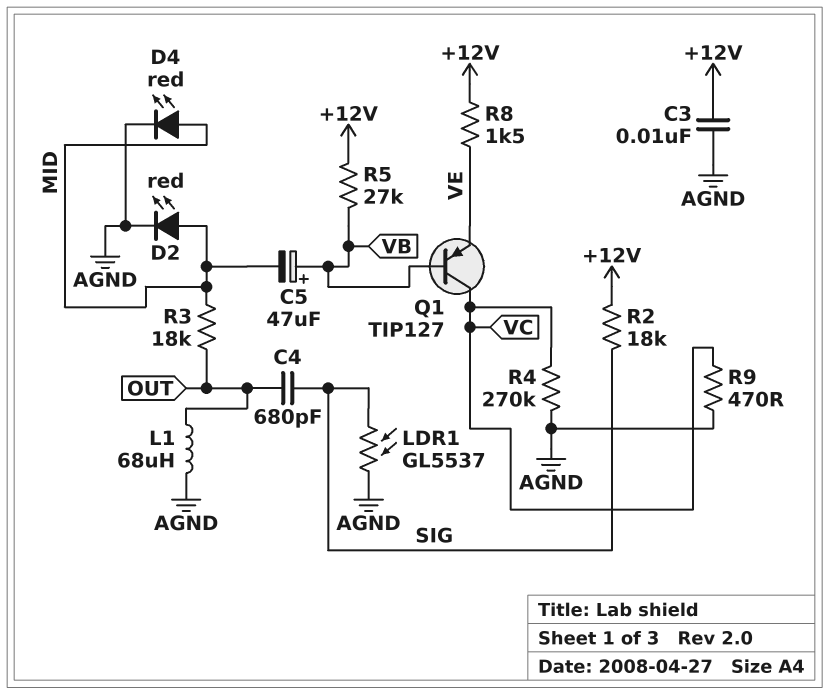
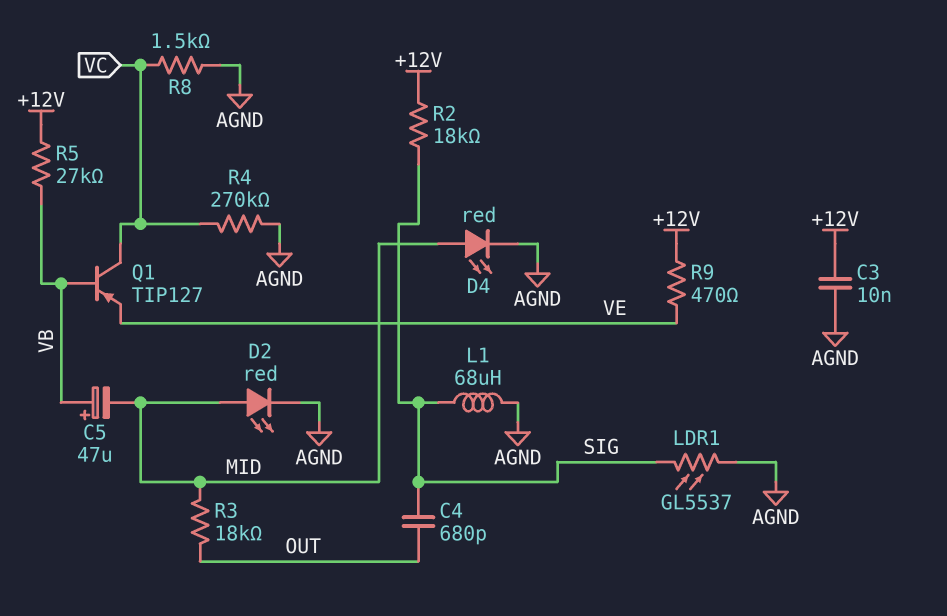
L1: 68uH (AGND, OUT) -> 68uH (AGND, SIG)
R8: 1.5k (+12V, VE) -> 1.5k (AGND, VC)
R9: 470 (AGND, VC) -> 470 (+12V, VE)

